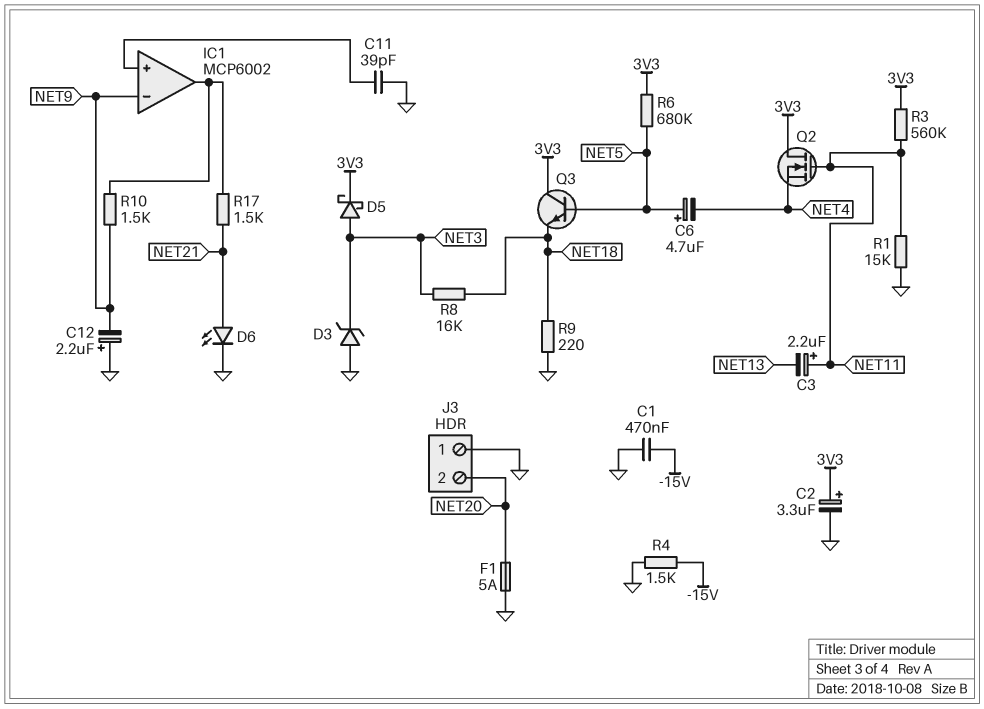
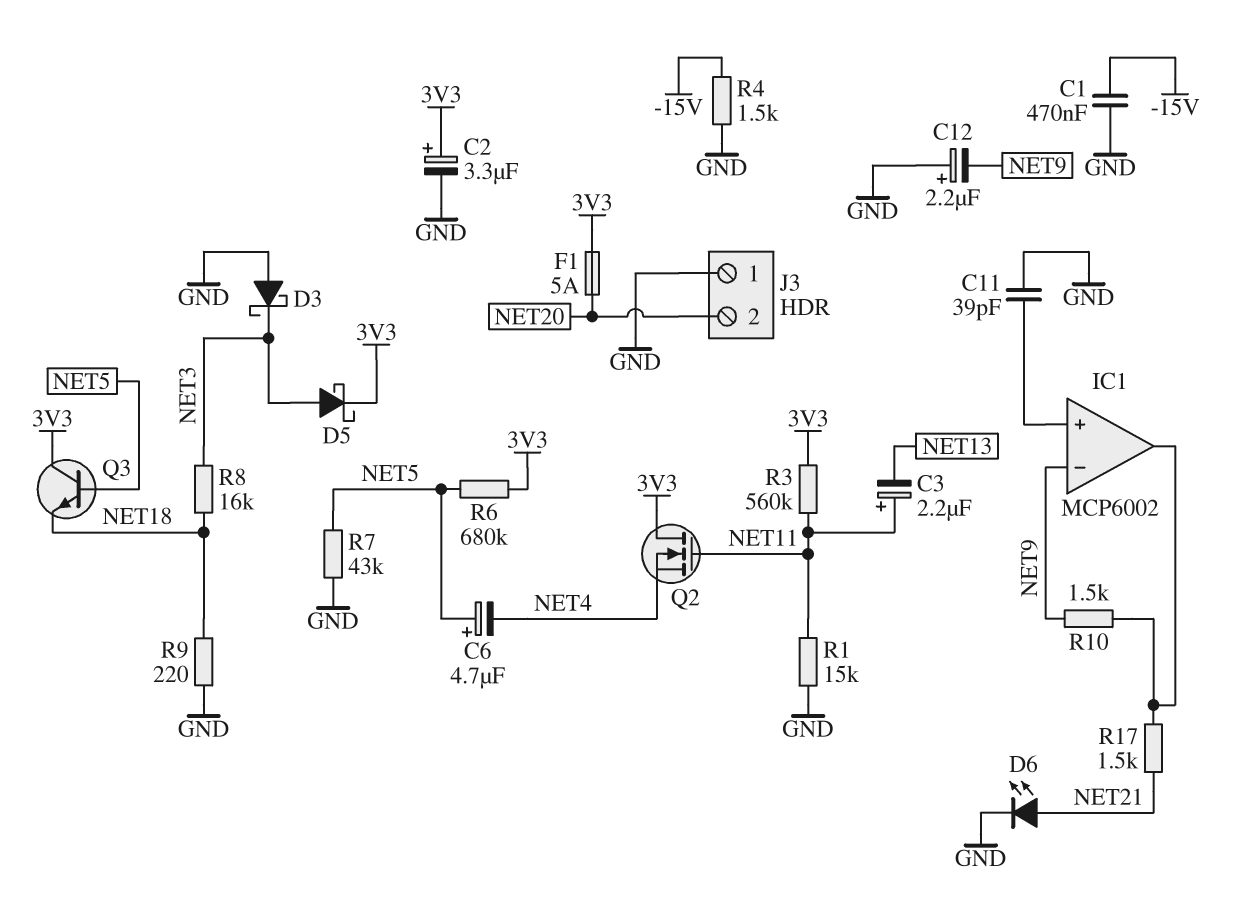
D3: zener (A GND, K NET3) -> schottky (A GND, K NET3)
F1: 5A (GND, NET20) -> 5A (3V3, NET20)
R7: none -> 43k (GND, NET5)

